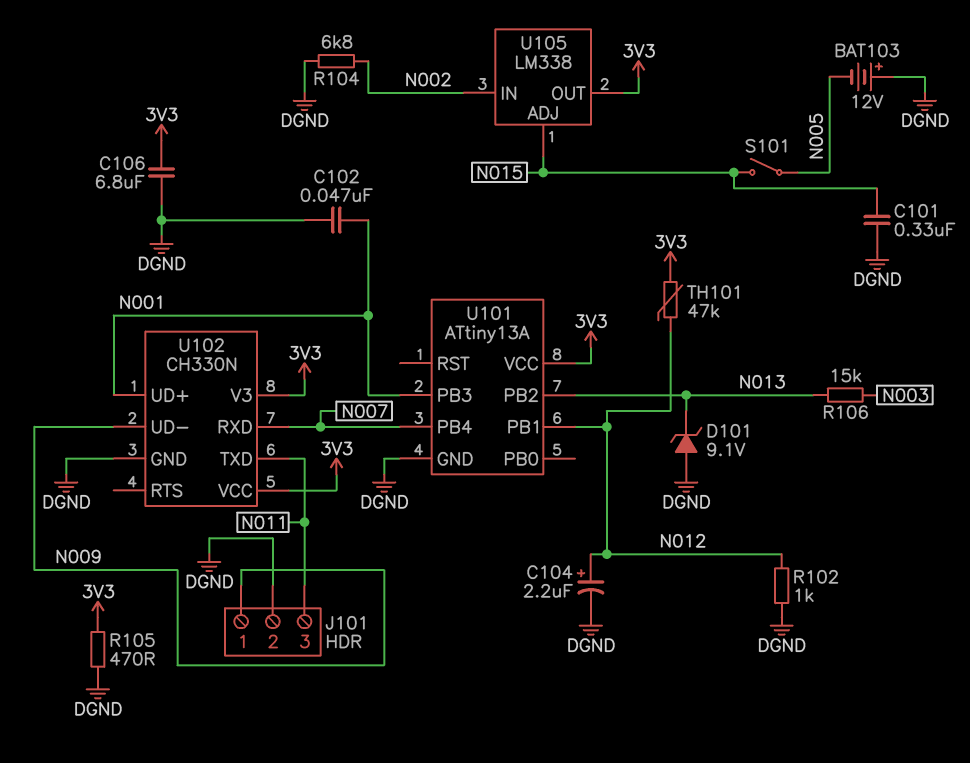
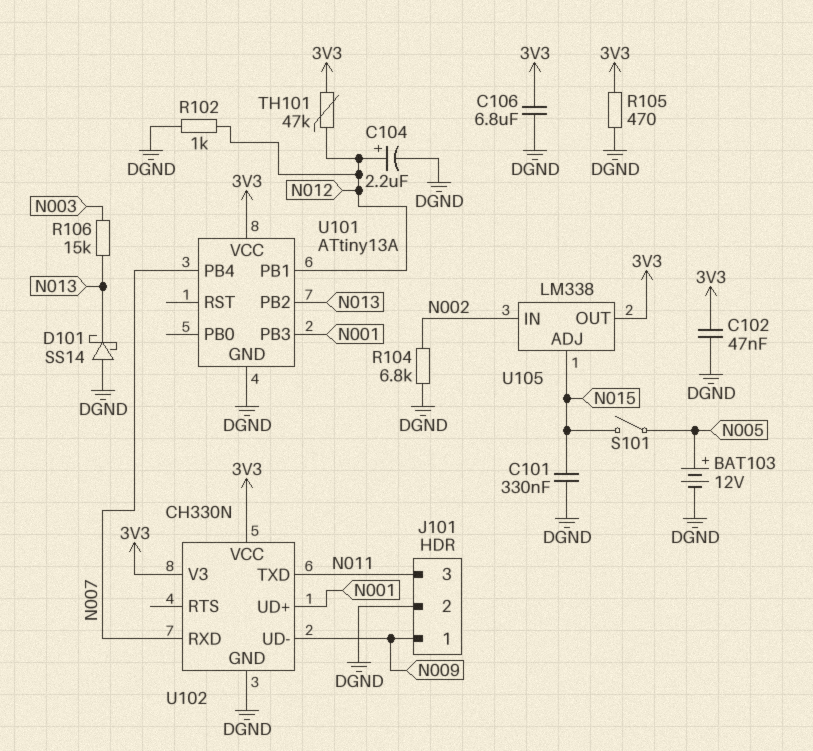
BAT103: 12V (plus DGND, minus N005) -> 12V (plus N005, minus DGND)
C102: 47nF (DGND, N001) -> 47nF (3V3, DGND)
D101: zener 9.1V (A DGND, K N013) -> schottky SS14 (A DGND, K N013)

